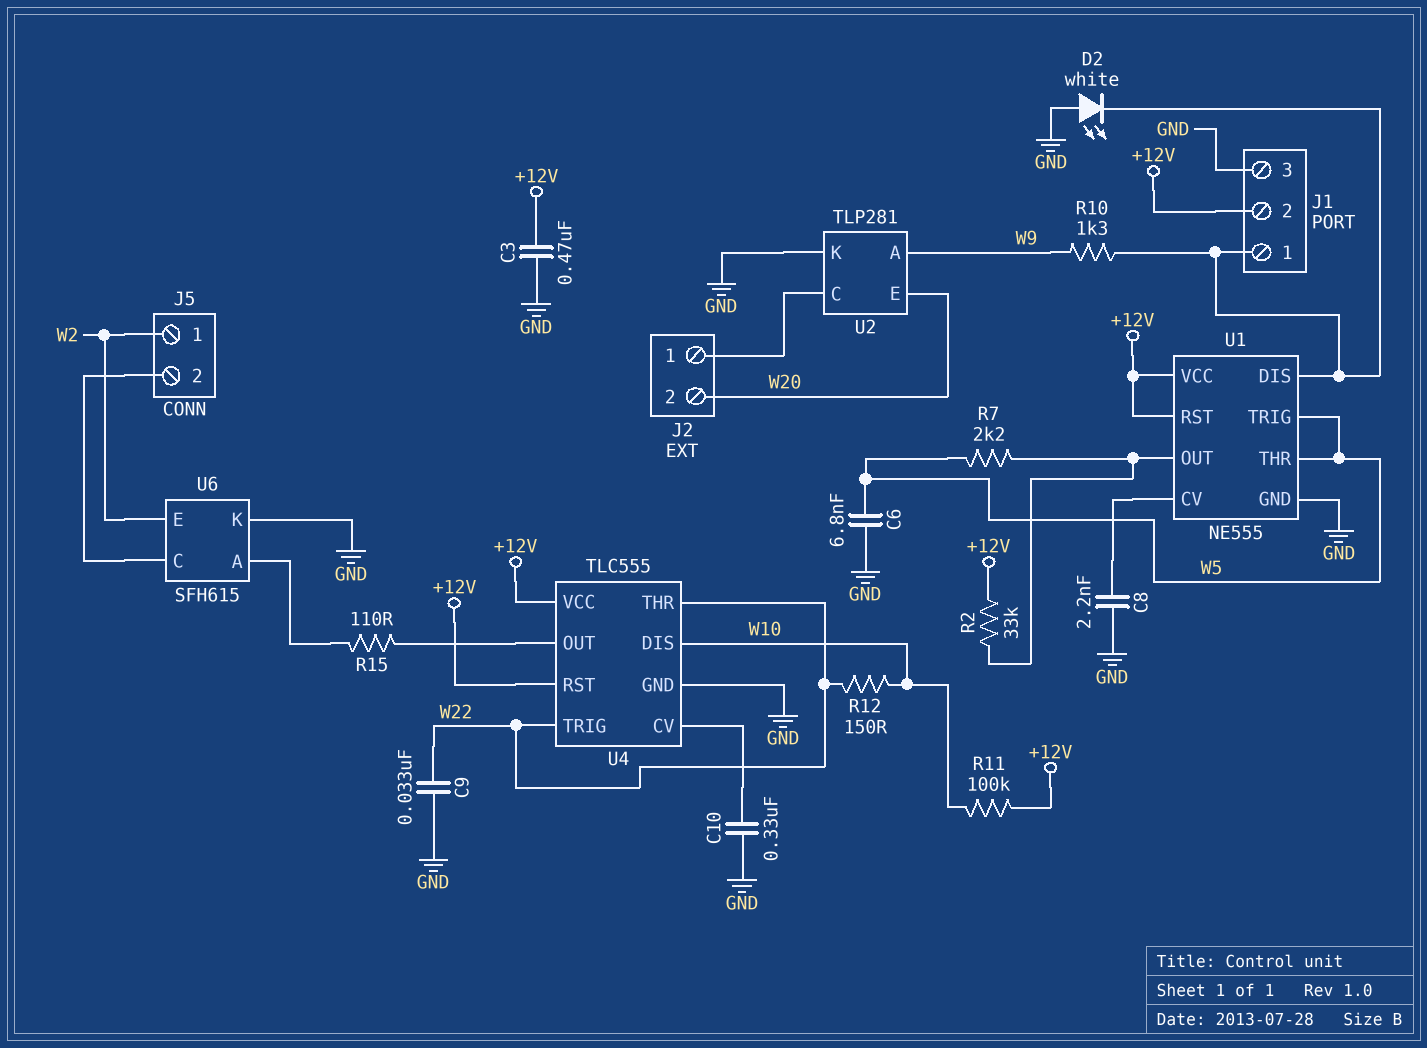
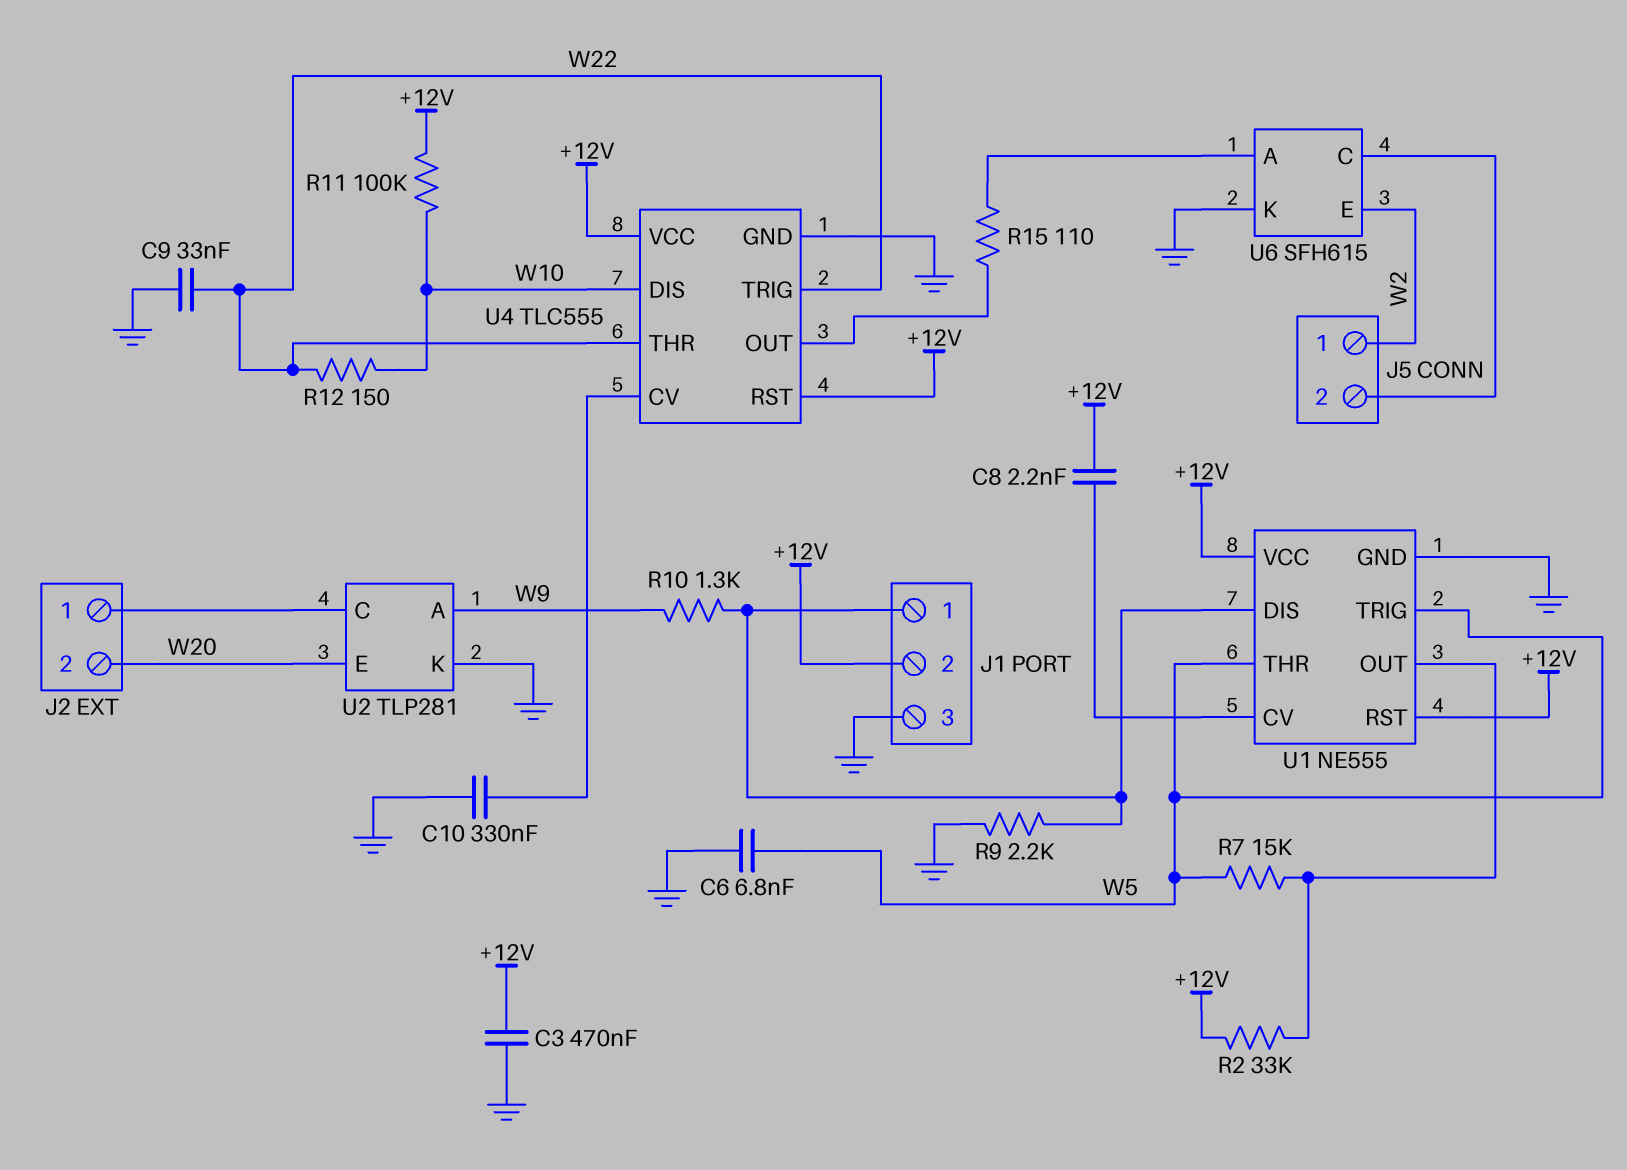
C8: 2.2nF (GND, U1/CV) -> 2.2nF (+12V, U1/CV)
D2: LED white (A GND, K J1/1) -> none
R7: 2.2k (U1/OUT, W5) -> 15k (U1/OUT, W5)
R9: none -> 2.2k (GND, J1/1)

